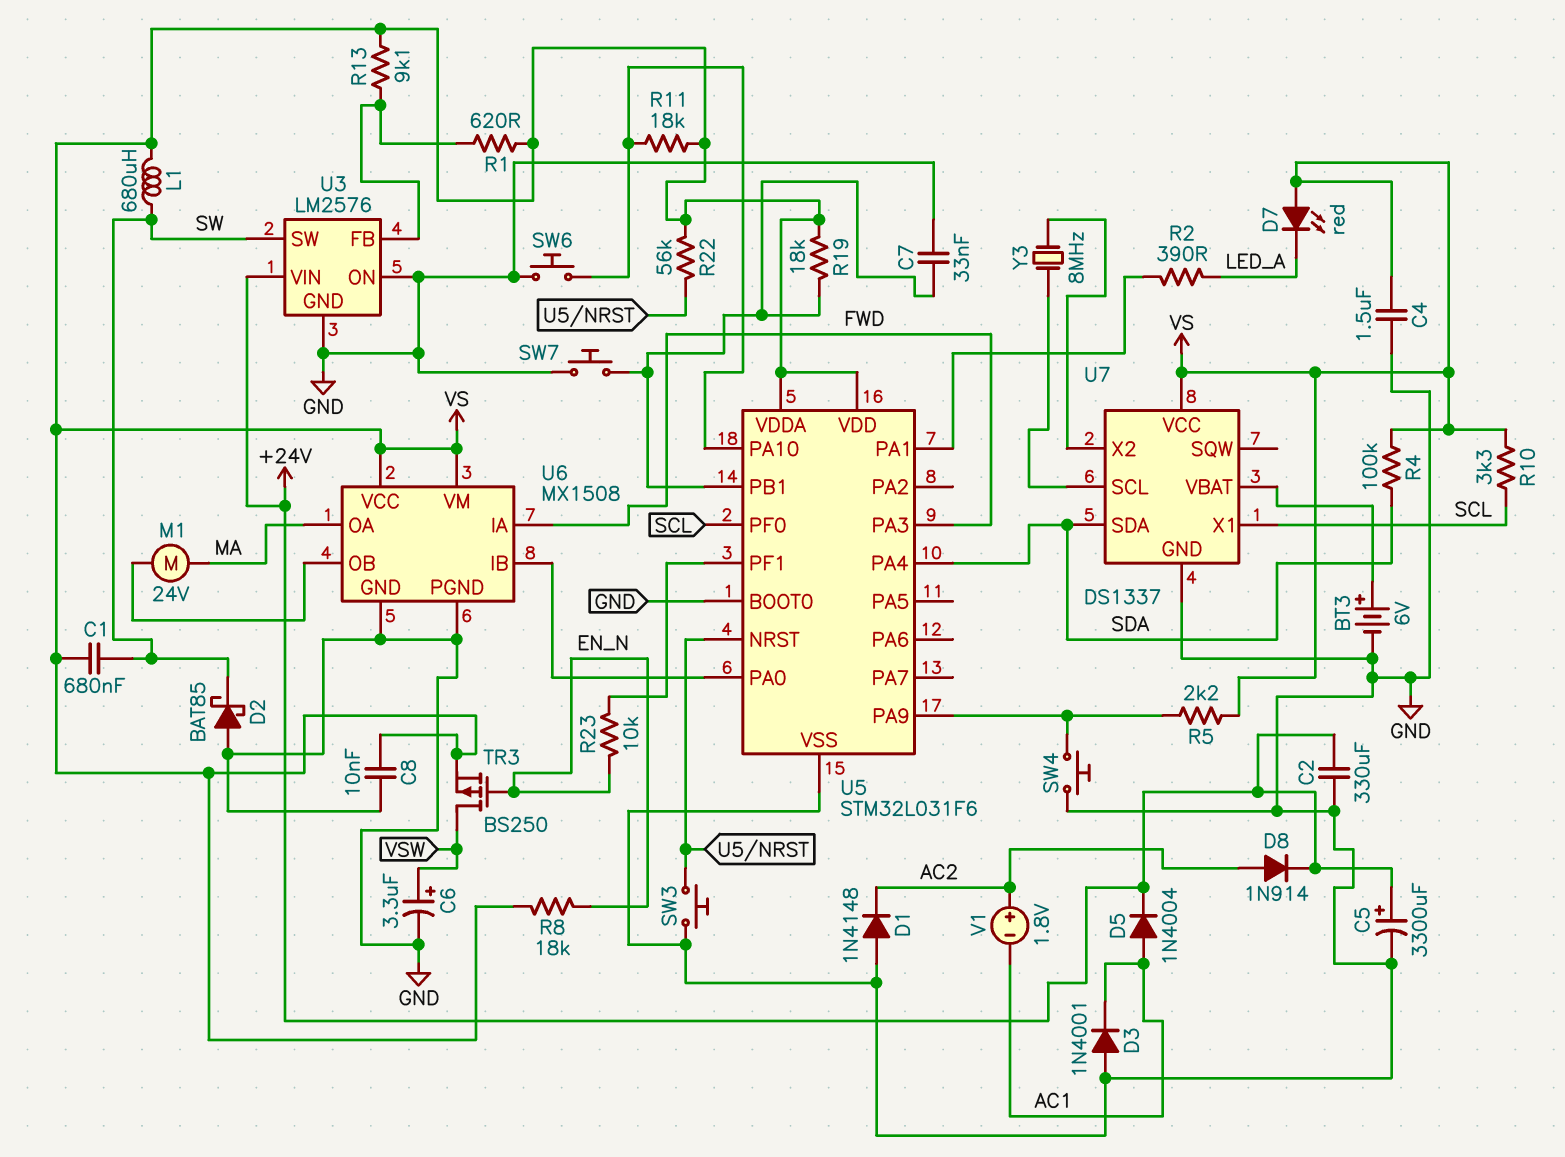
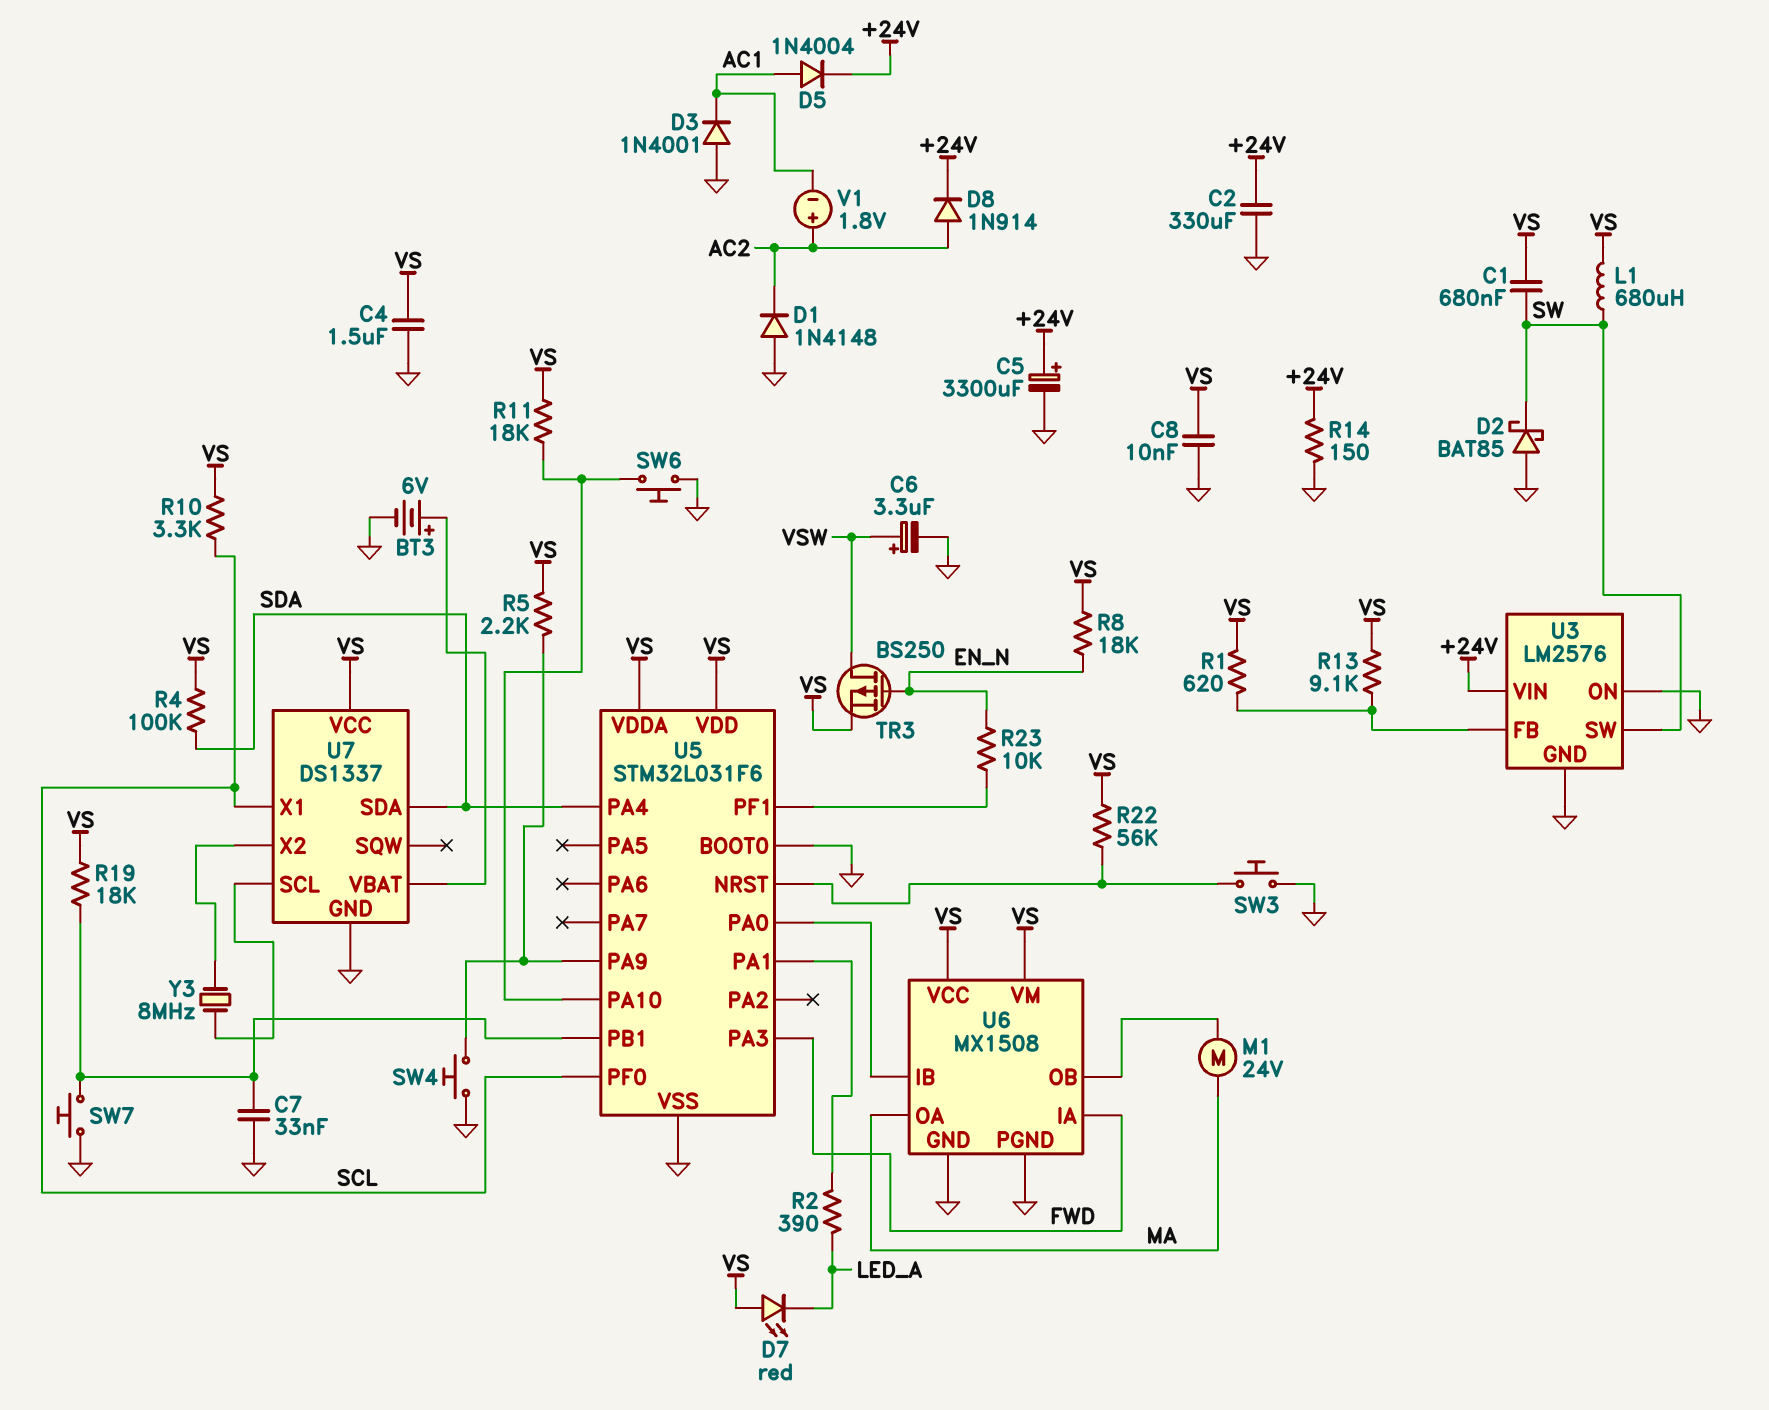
R14: none -> 150 (+24V, GND)

